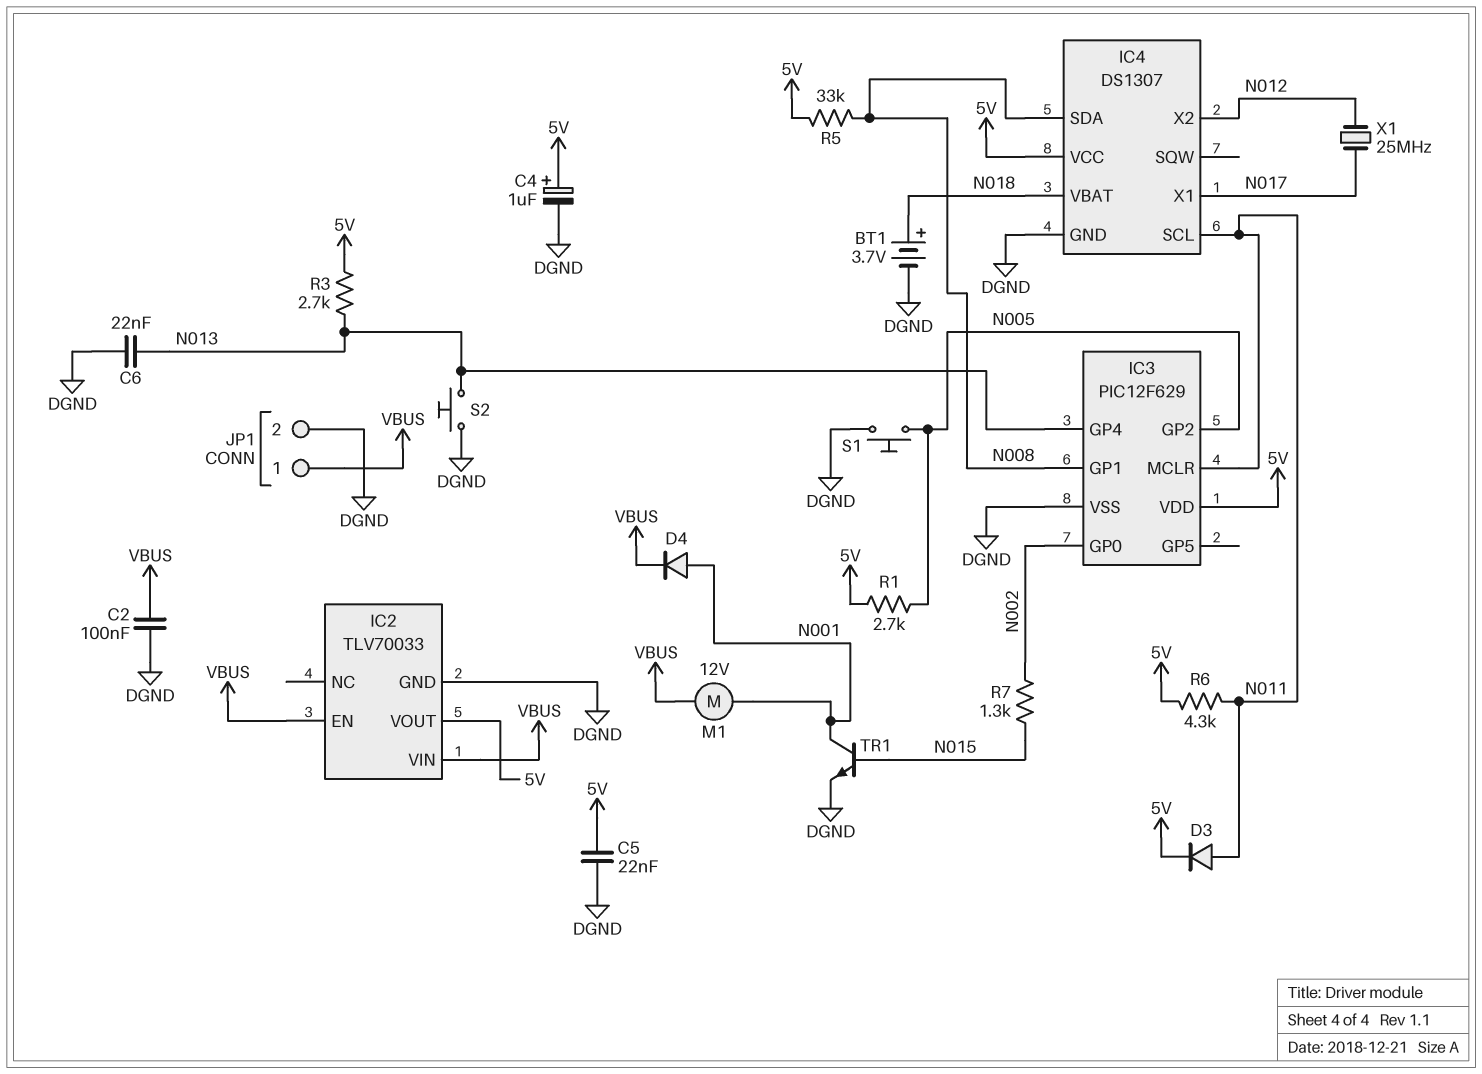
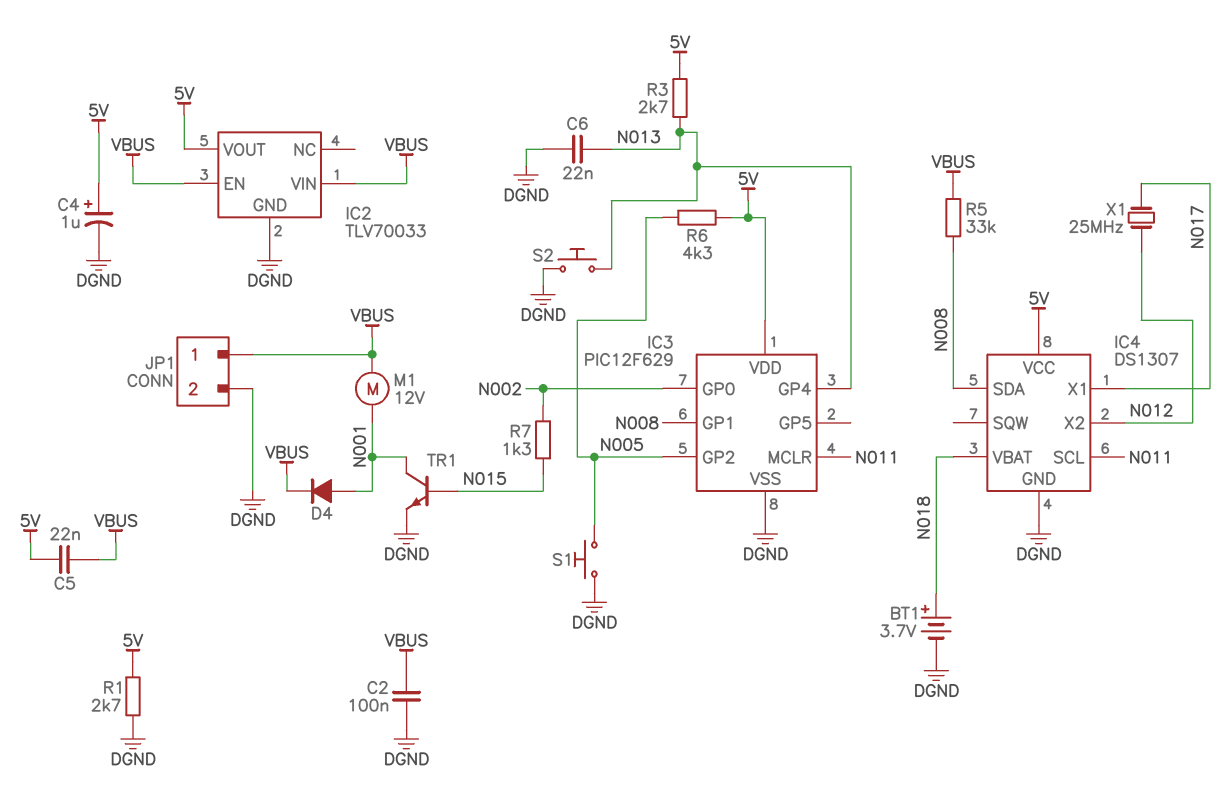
C5: 22nF (5V, DGND) -> 22nF (5V, VBUS)
D3: diode (A N011, K 5V) -> none
R1: 2.7k (5V, N005) -> 2.7k (5V, DGND)
R5: 33k (5V, N008) -> 33k (N008, VBUS)
R6: 4.3k (5V, N011) -> 4.3k (5V, N005)

